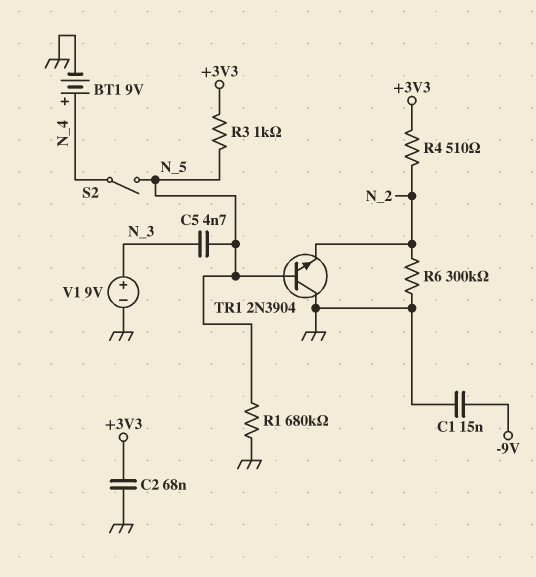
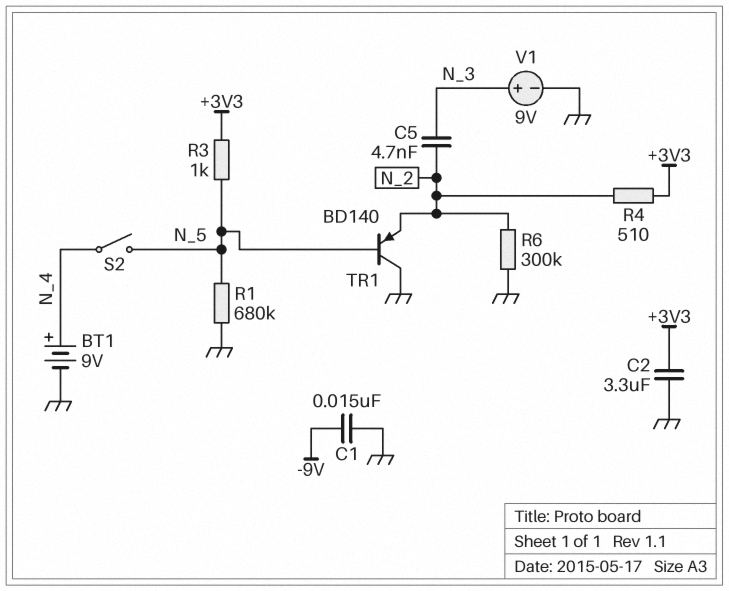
C2: 68nF (+3V3, GND) -> 3.3uF (+3V3, GND)
C5: 4.7nF (N_3, N_5) -> 4.7nF (N_2, N_3)
TR1: NPN 2N3904 (B N_5, C GND, E N_2) -> PNP BD140 (B N_5, C GND, E N_2)

